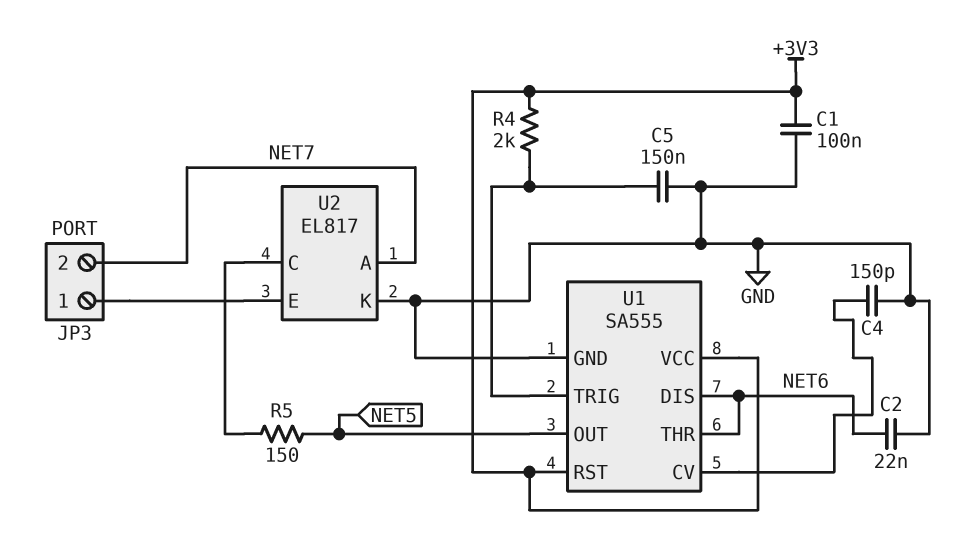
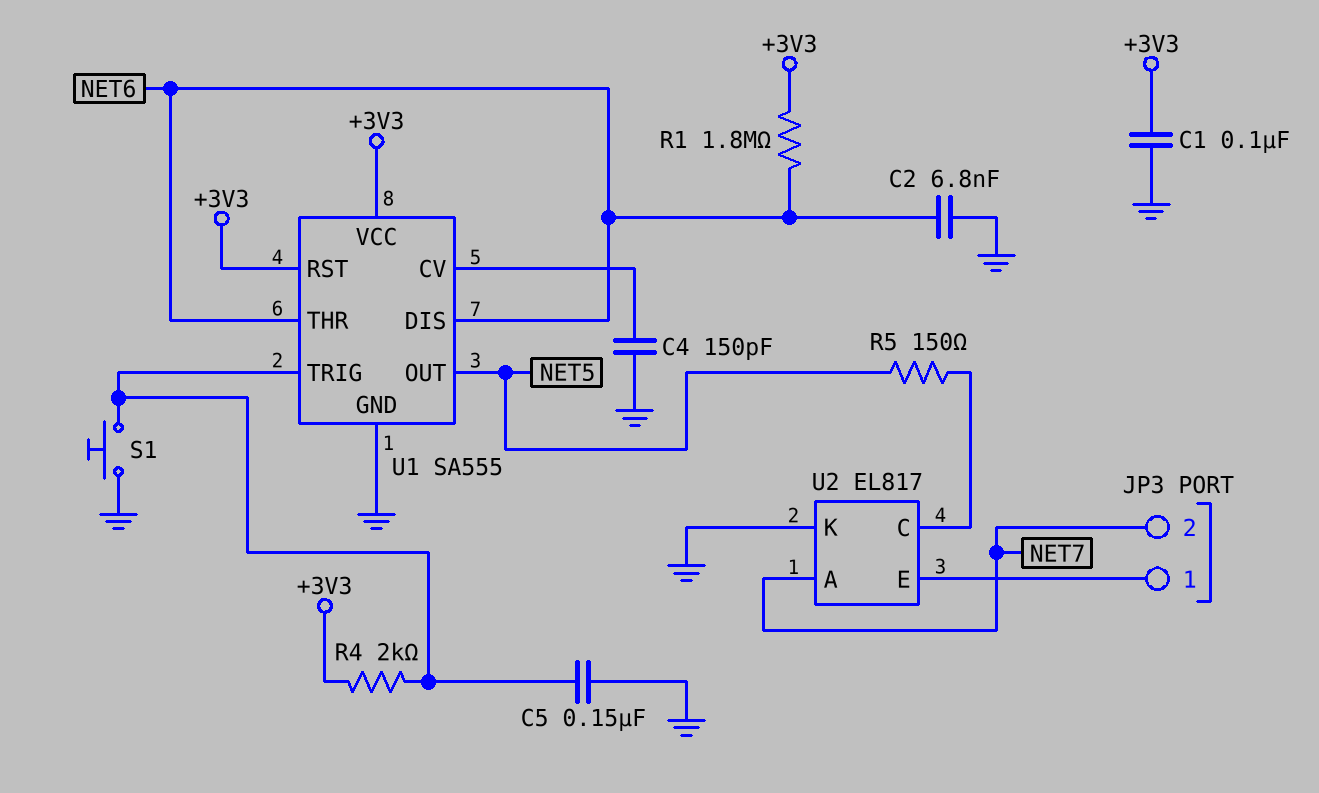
C2: 22nF (GND, NET6) -> 6.8nF (GND, NET6)
R1: none -> 1.8M (+3V3, NET6)
S1: none -> button (GND, U1/TRIG)

